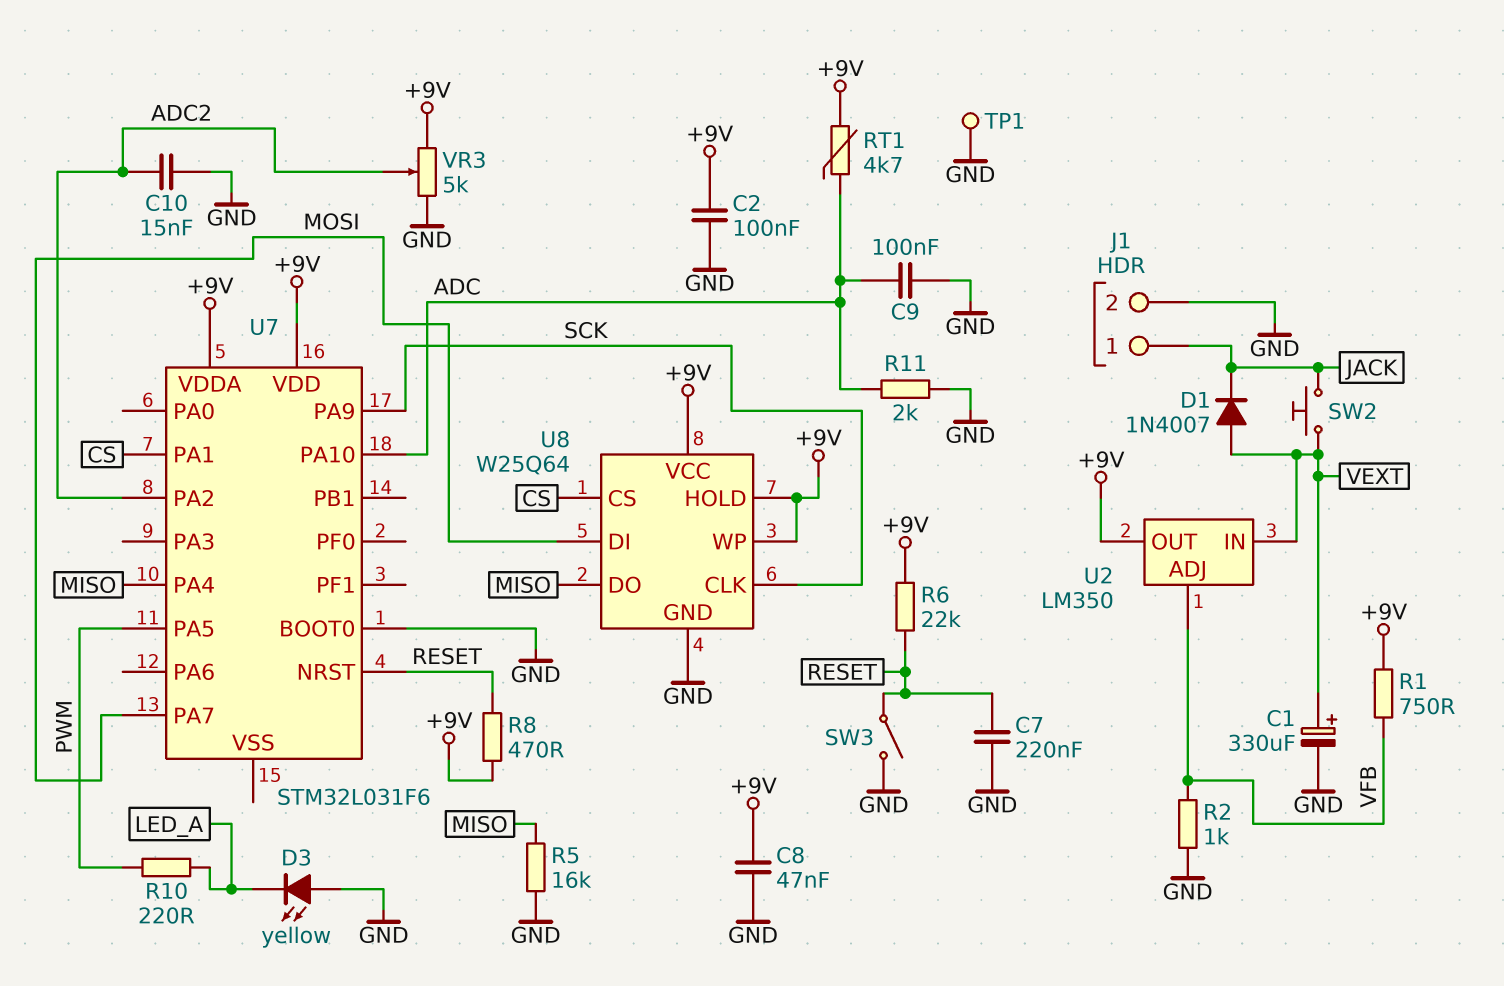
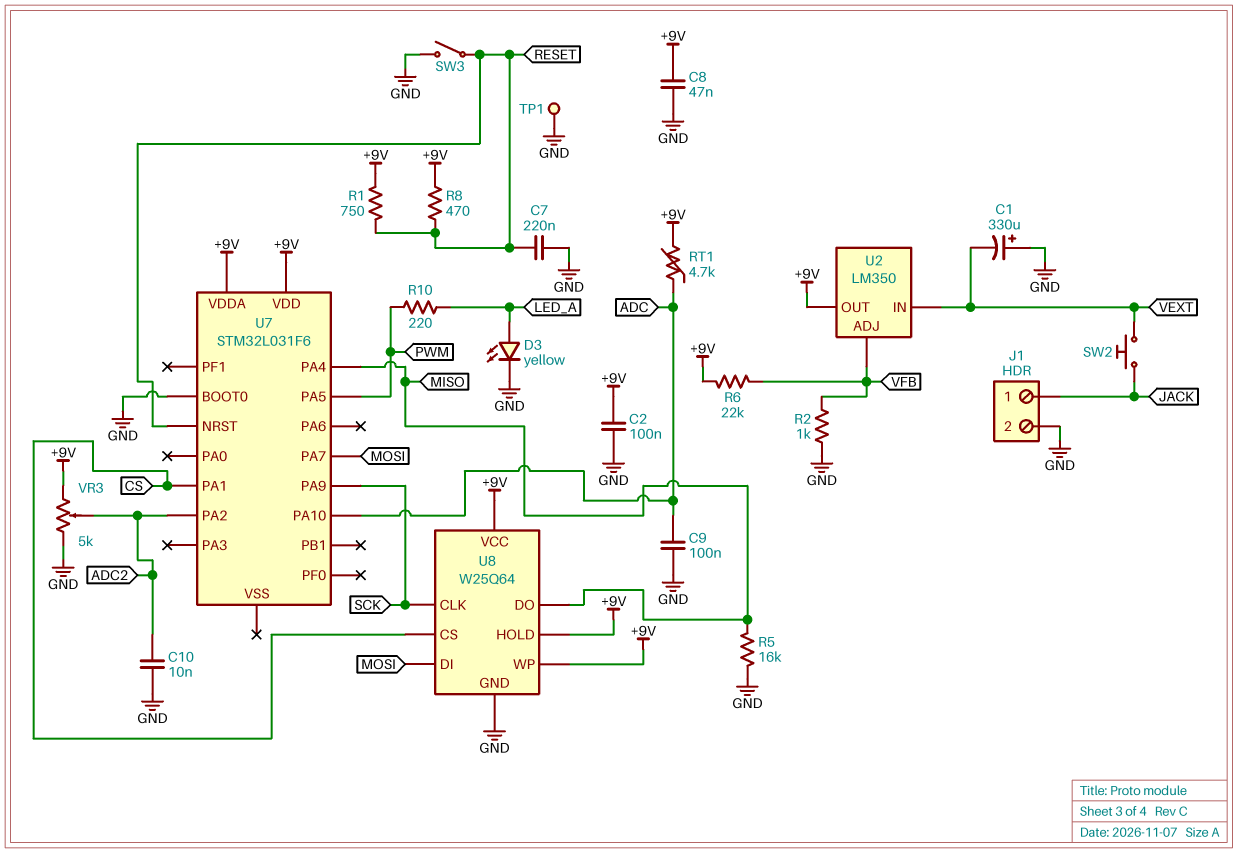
C1: 330uF (plus VEXT, minus GND) -> 330uF (plus GND, minus VEXT)
C10: 15nF (ADC2, GND) -> 10nF (ADC2, GND)
D1: diode 1N4007 (A VEXT, K JACK) -> none
D3: LED yellow (A GND, K LED_A) -> LED yellow (A LED_A, K GND)
R1: 750 (+9V, VFB) -> 750 (+9V, RESET)
R6: 22k (+9V, RESET) -> 22k (+9V, VFB)
R11: 2k (ADC, GND) -> none

